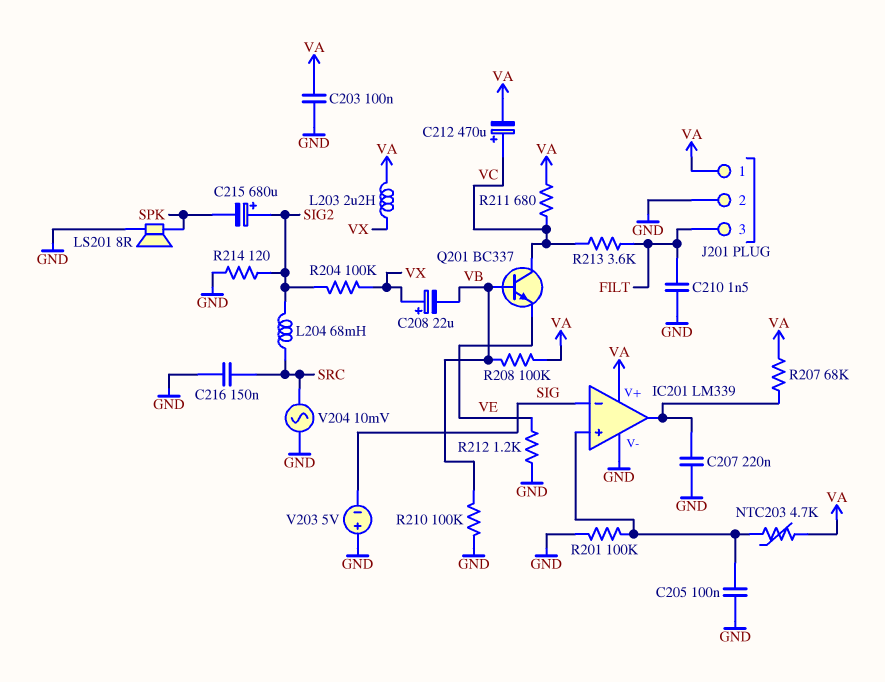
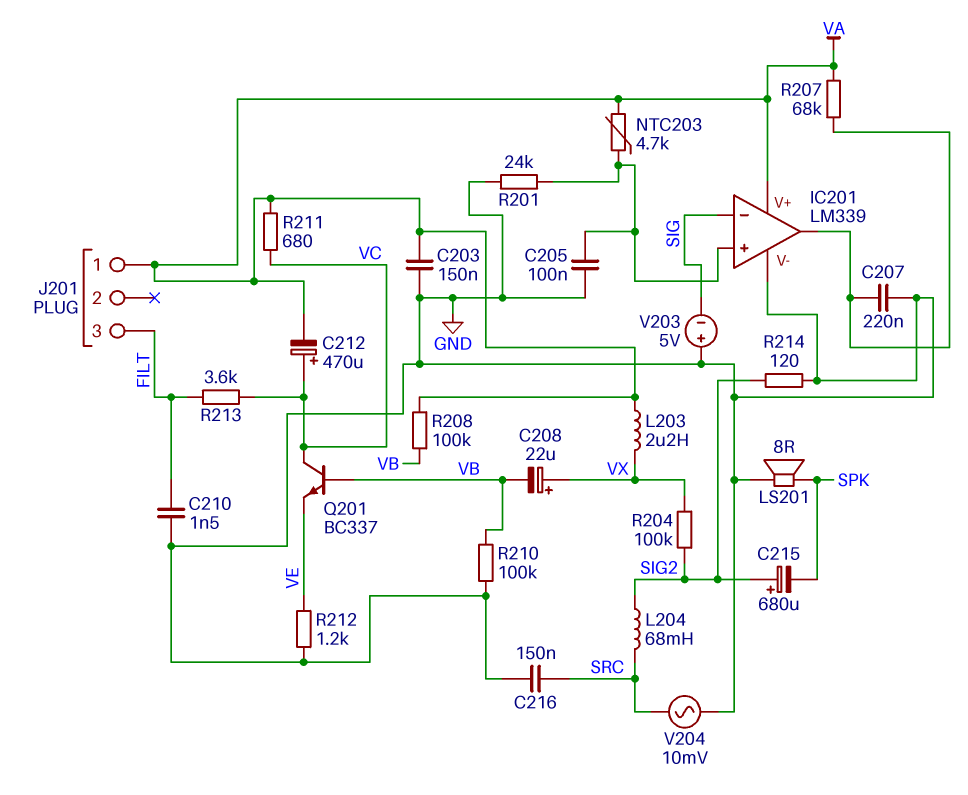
C203: 100nF (GND, VA) -> 150nF (GND, VA)
J201 pin 2: GND -> none
R201: 100k (GND, IC201/in+) -> 24k (GND, IC201/in+)

